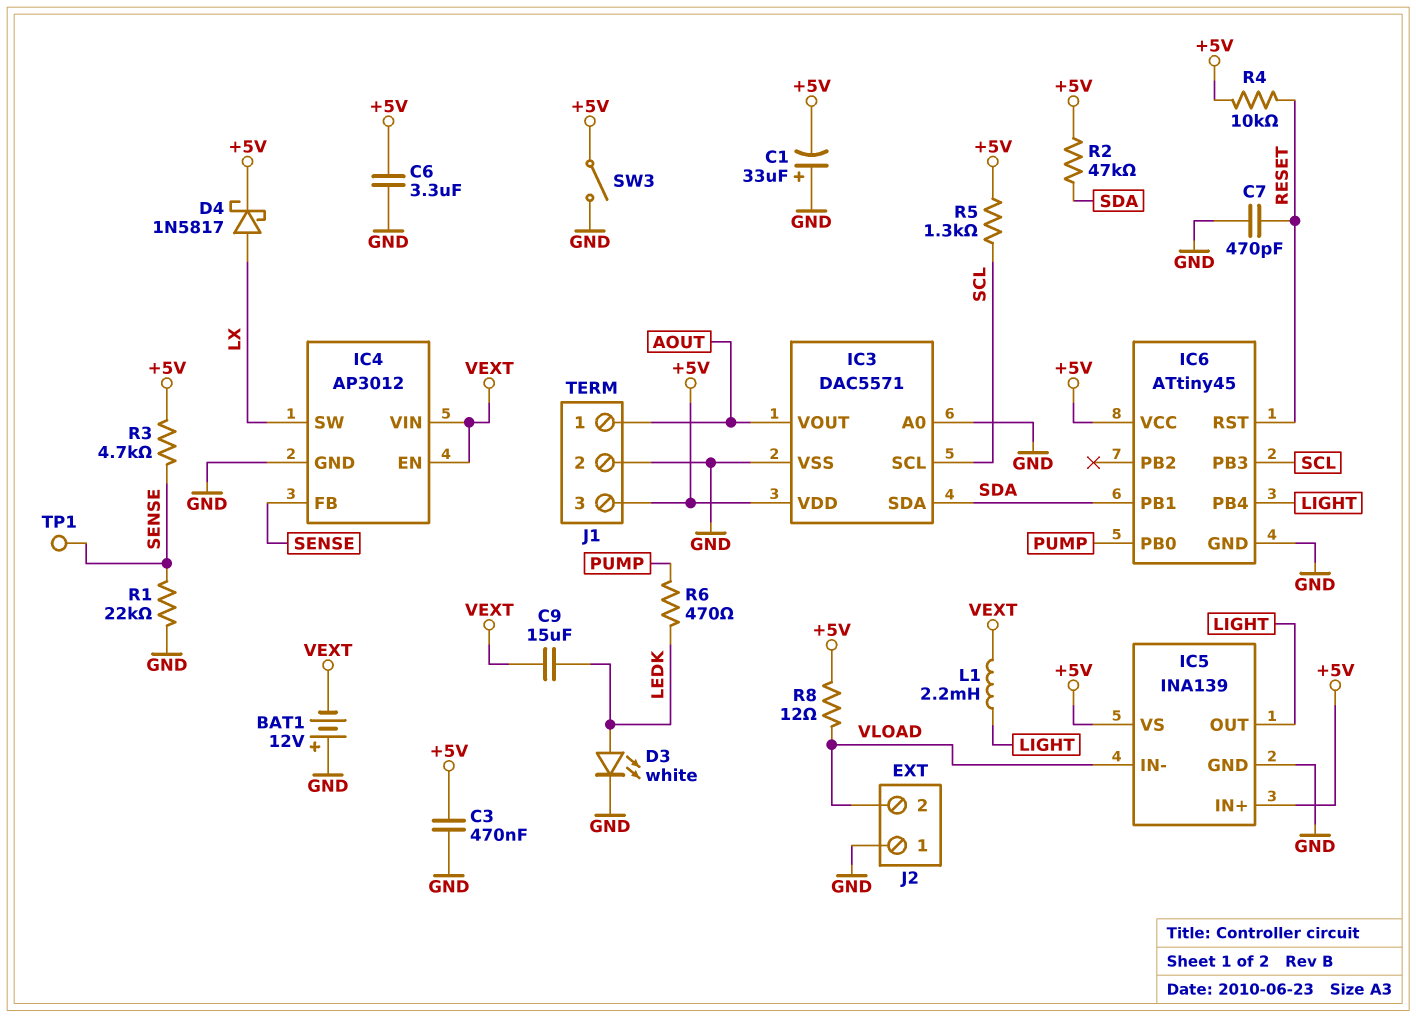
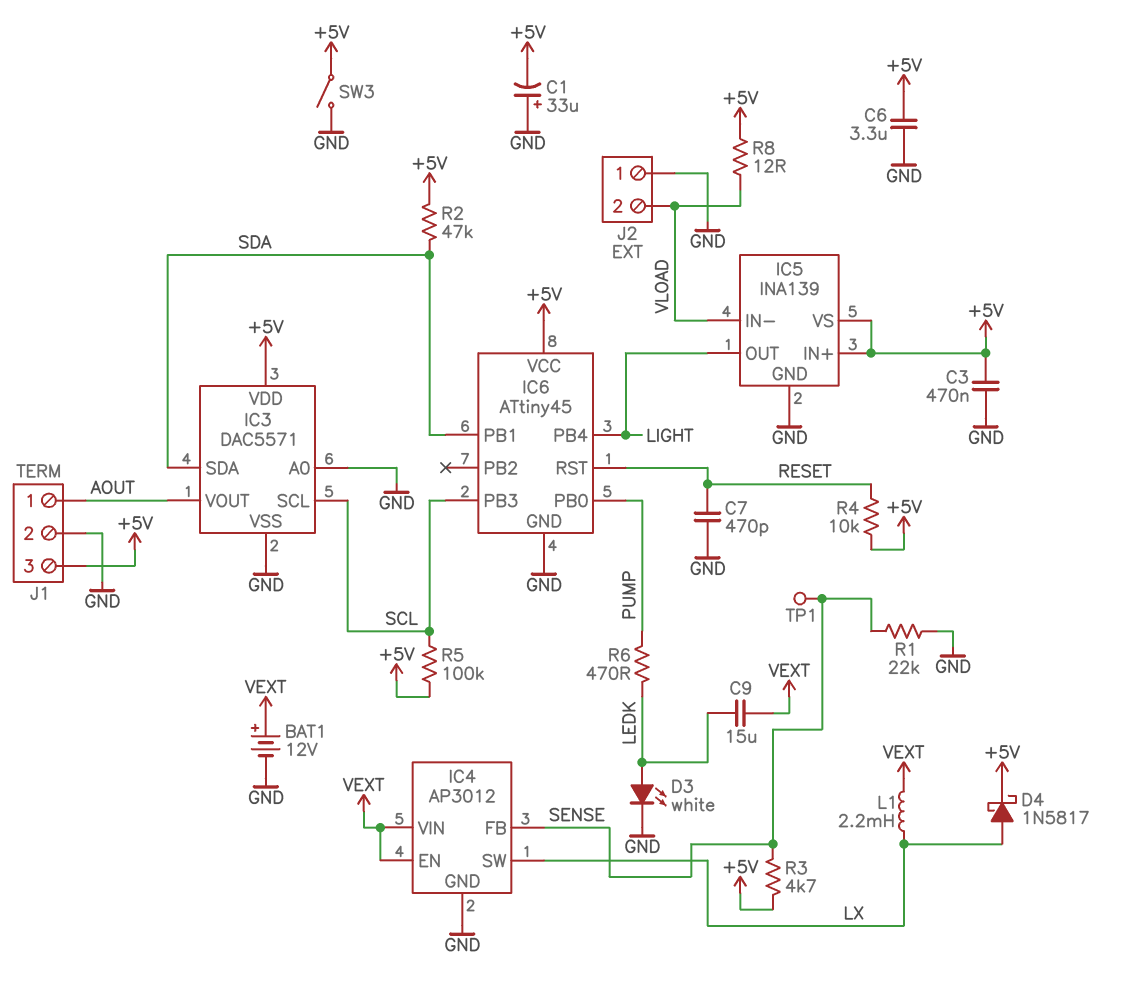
BAT1: 12V (plus GND, minus VEXT) -> 12V (plus VEXT, minus GND)
L1: 2.2mH (LIGHT, VEXT) -> 2.2mH (LX, VEXT)
R5: 1.3k (+5V, SCL) -> 100k (+5V, SCL)

